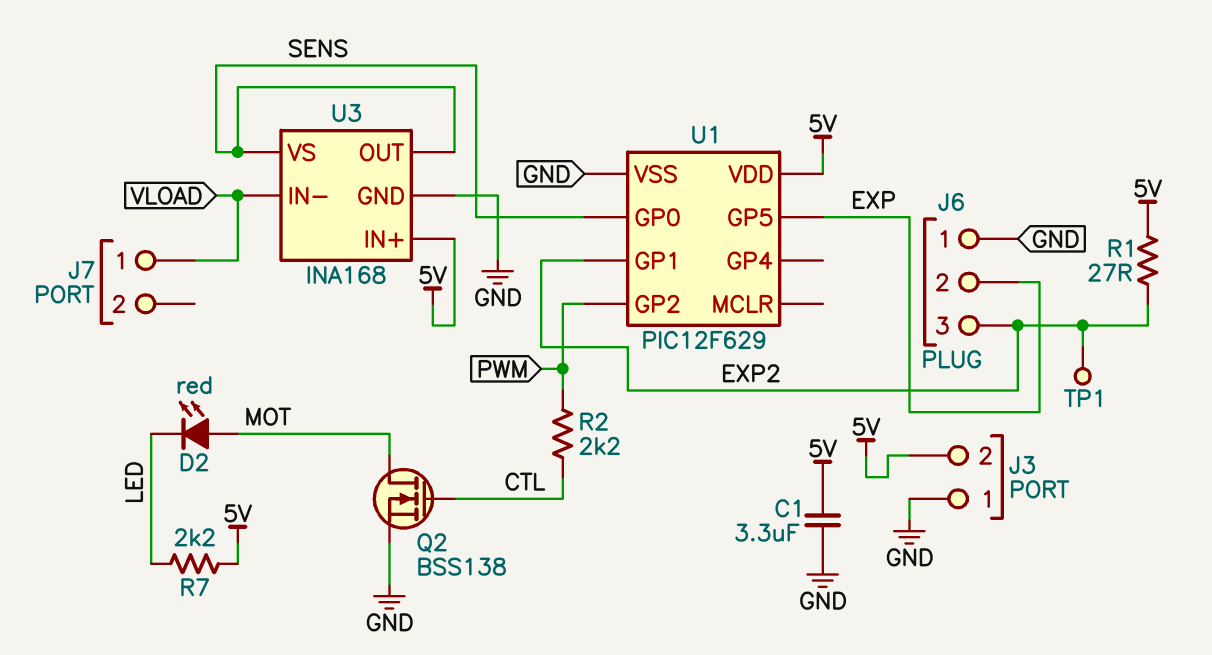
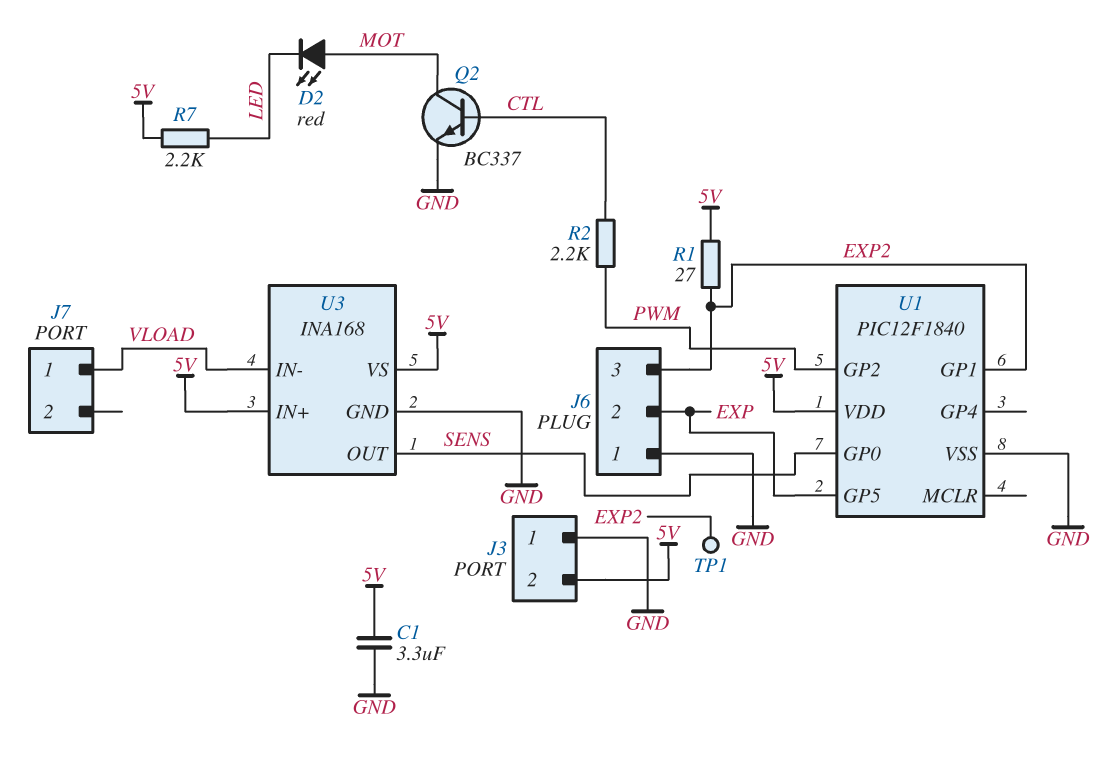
Q2: NMOS BSS138 (G CTL, D MOT, S GND) -> NPN BC337 (B CTL, C MOT, E GND)
U1: PIC12F629 -> PIC12F1840
U3 pin VS: SENS -> 5V

